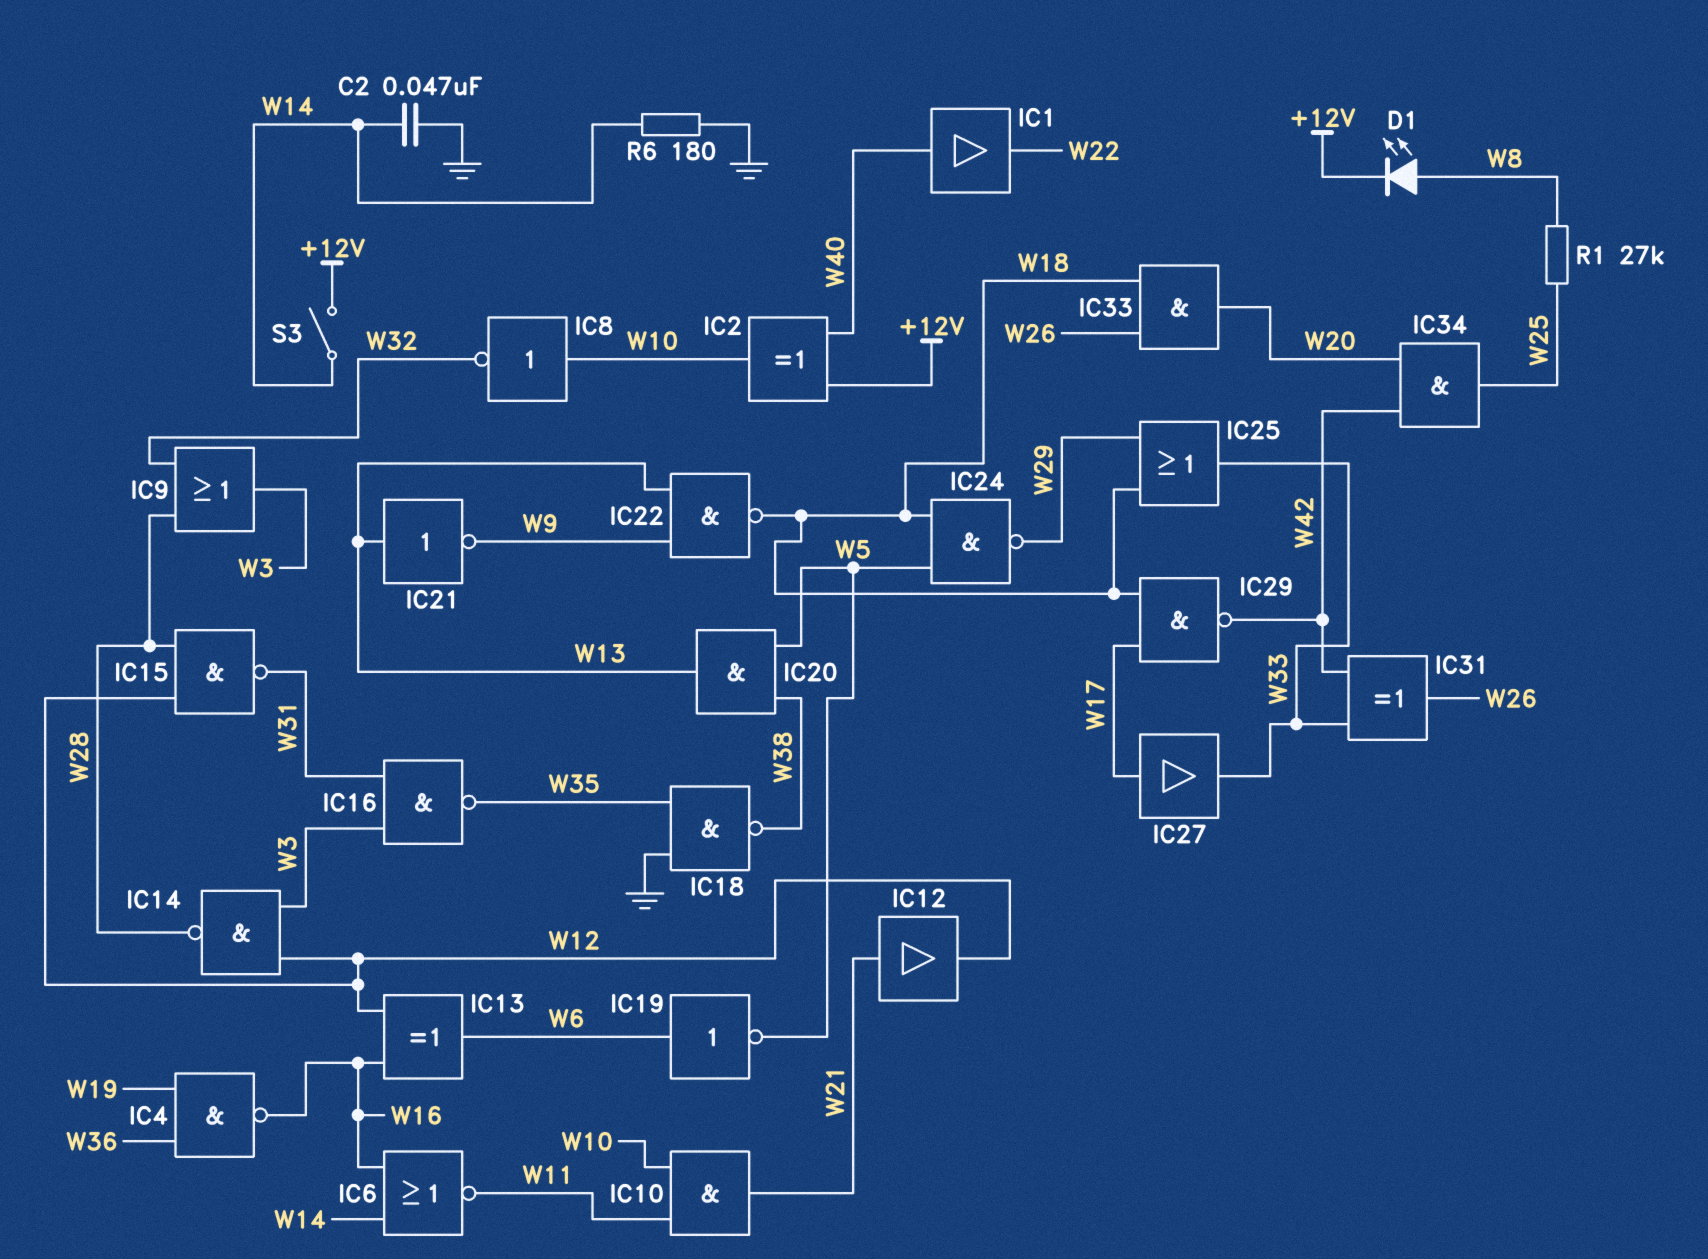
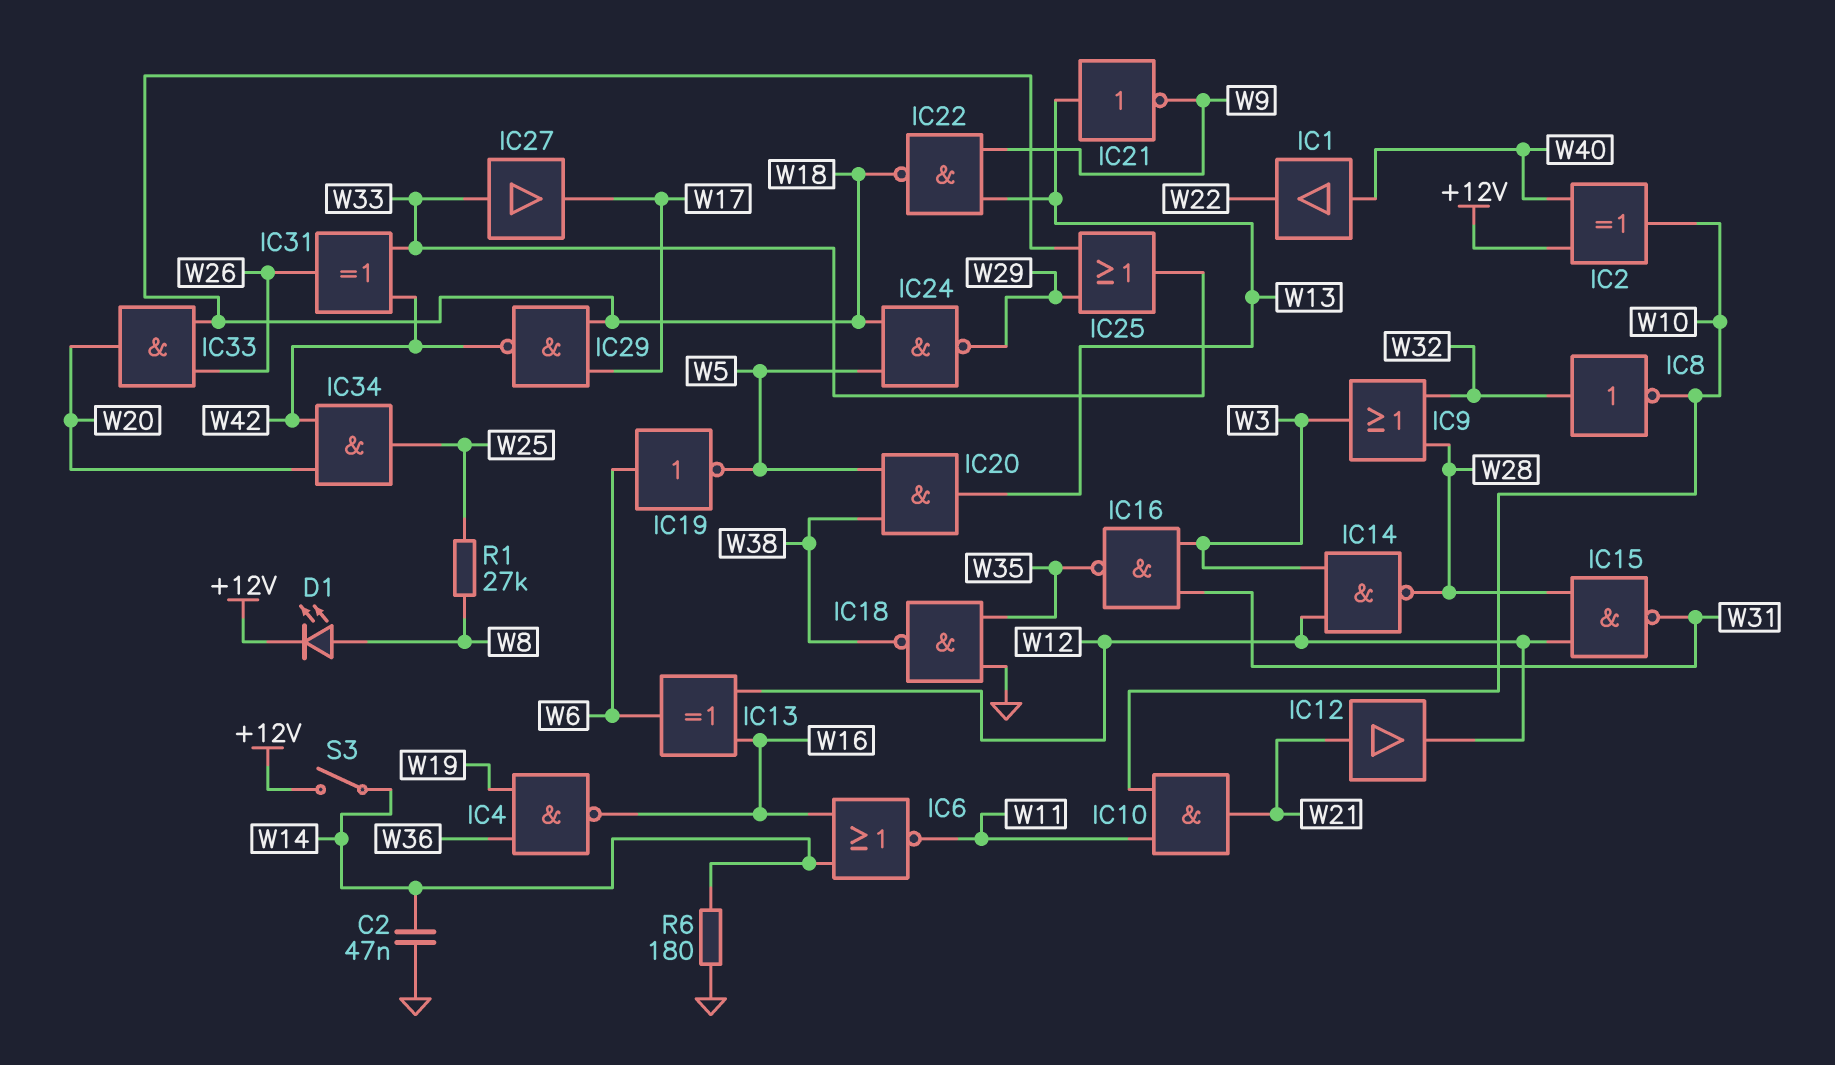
IC8: NOT (in W10, out W32) -> NOT (in W32, out W10)
IC27: buffer (in W17, out W33) -> buffer (in W33, out W17)

